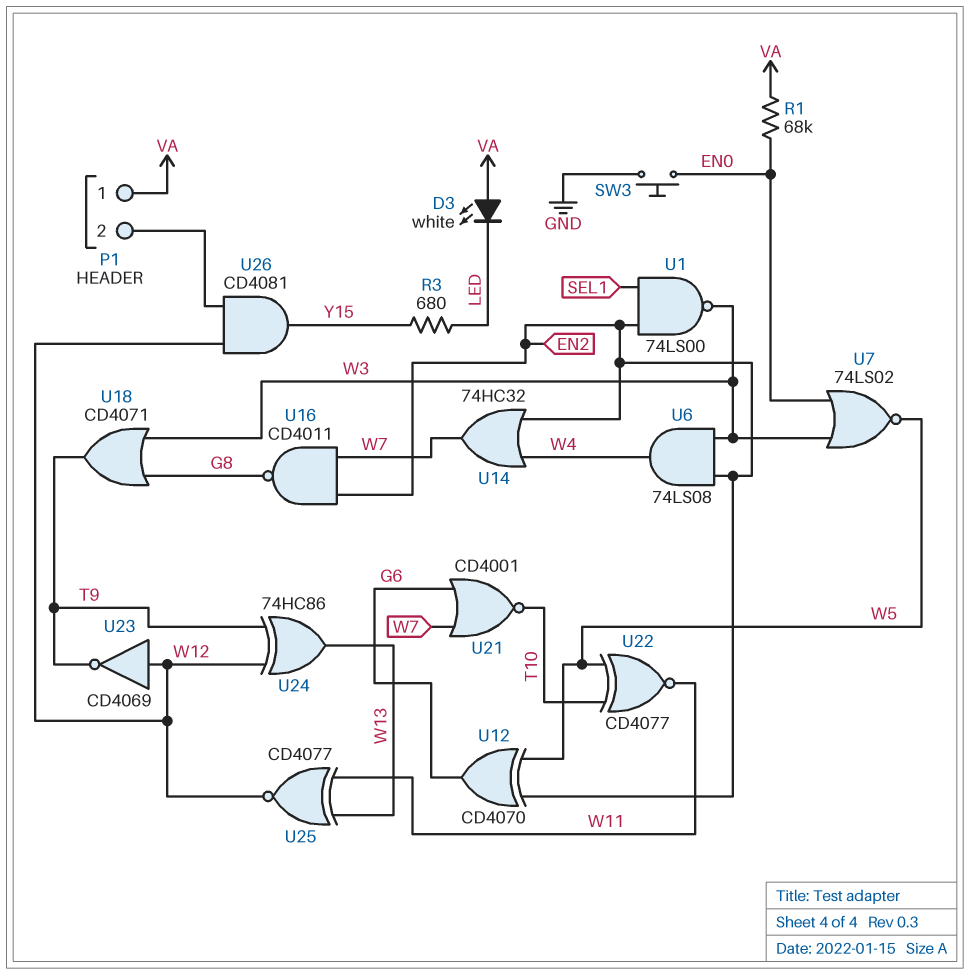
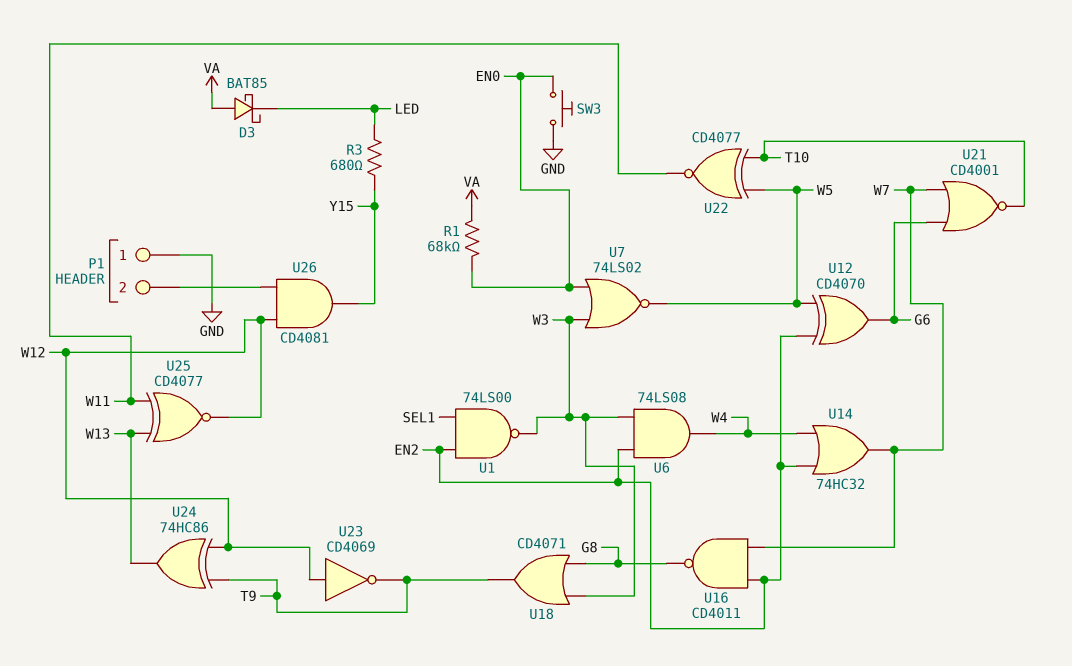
D3: LED white (A VA, K LED) -> schottky BAT85 (A VA, K LED)
P1 pin 1: VA -> GND

